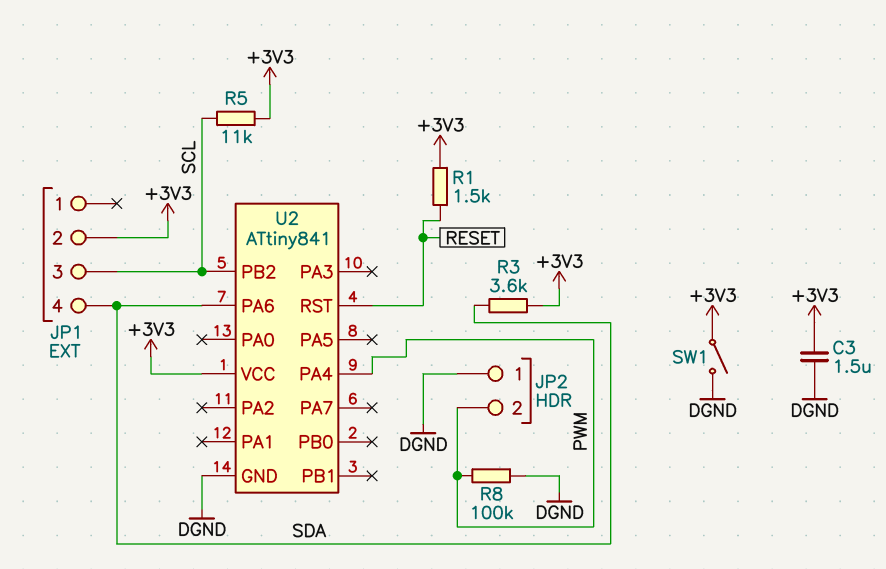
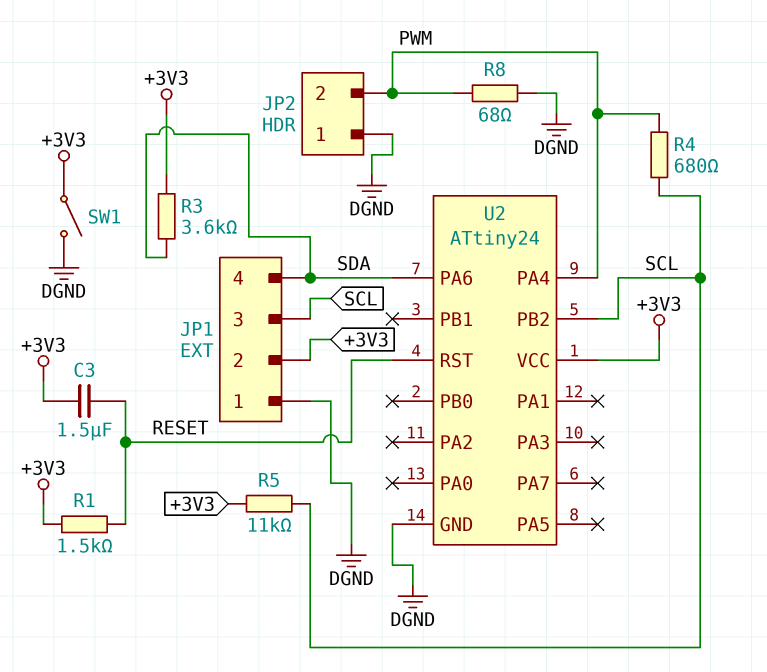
C3: 1.5uF (+3V3, DGND) -> 1.5uF (+3V3, RESET)
JP1 pin 1: none -> DGND
R4: none -> 680 (PWM, SCL)
R8: 100k (DGND, PWM) -> 68 (DGND, PWM)
U2: ATtiny841 -> ATtiny24

